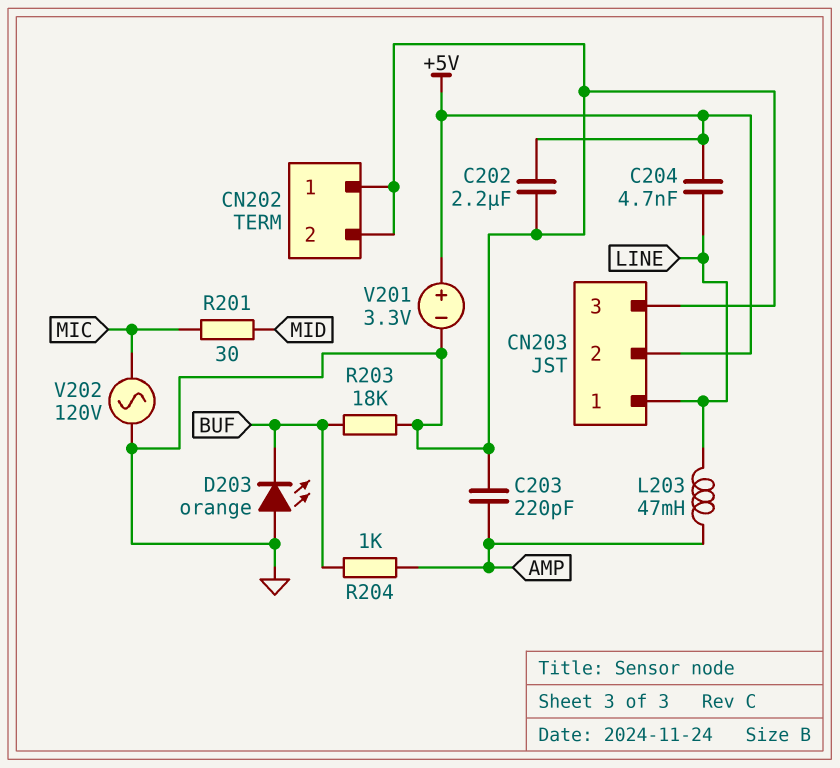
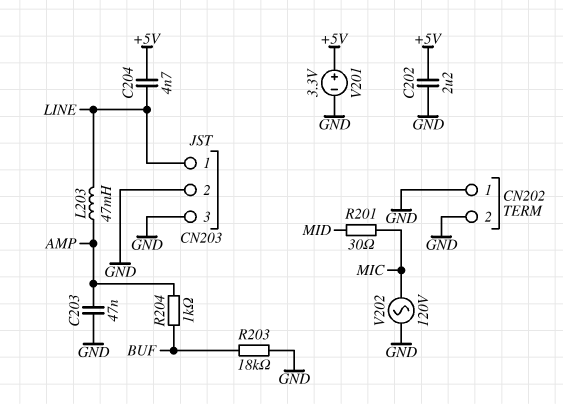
C203: 220pF (AMP, GND) -> 47nF (AMP, GND)
CN203 pin 2: +5V -> GND
D203: LED orange (A GND, K BUF) -> none

